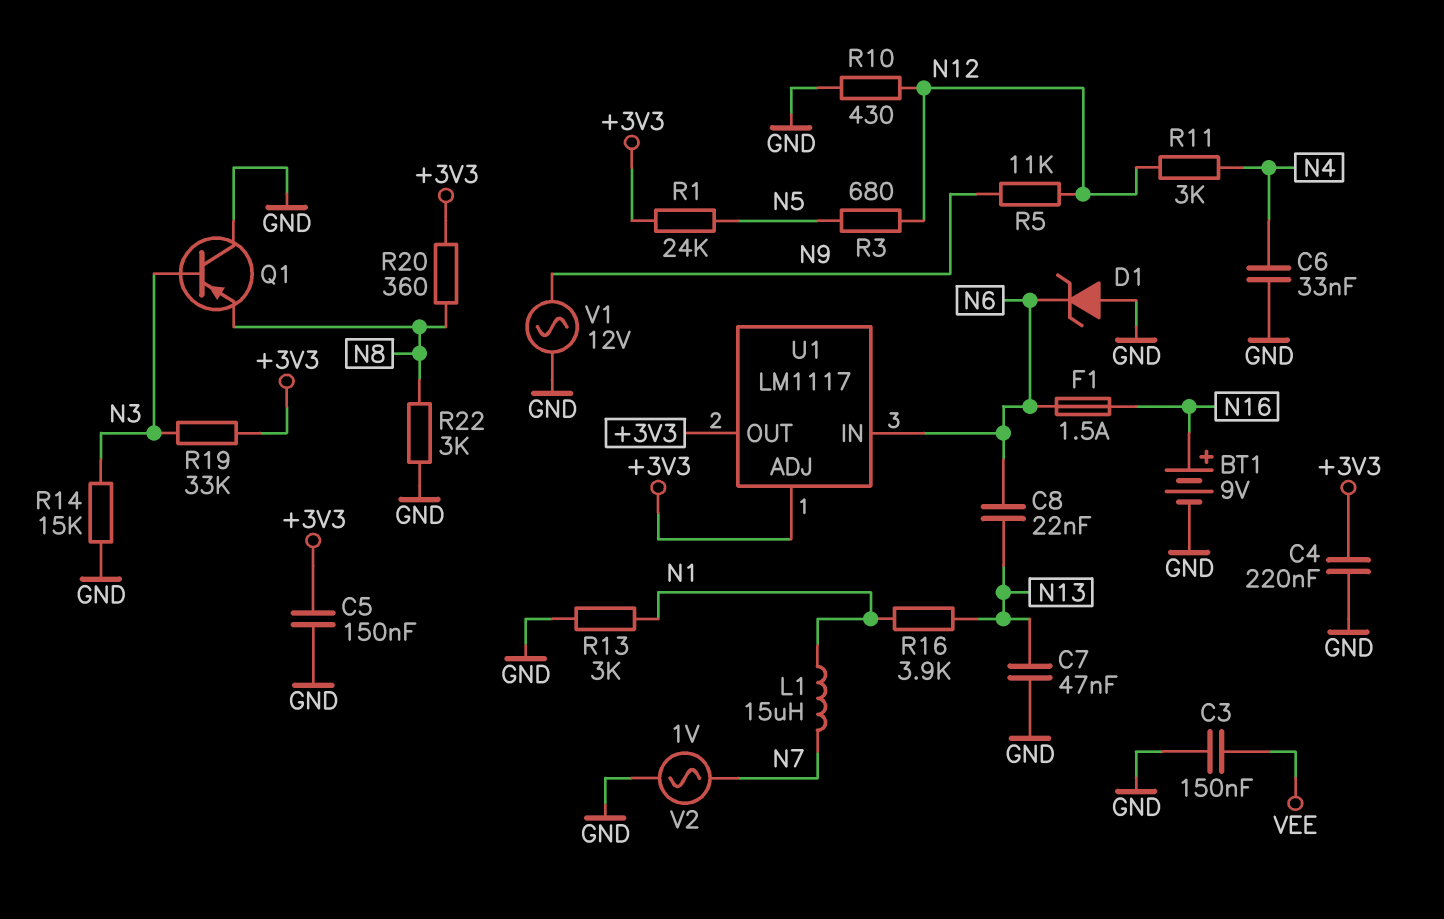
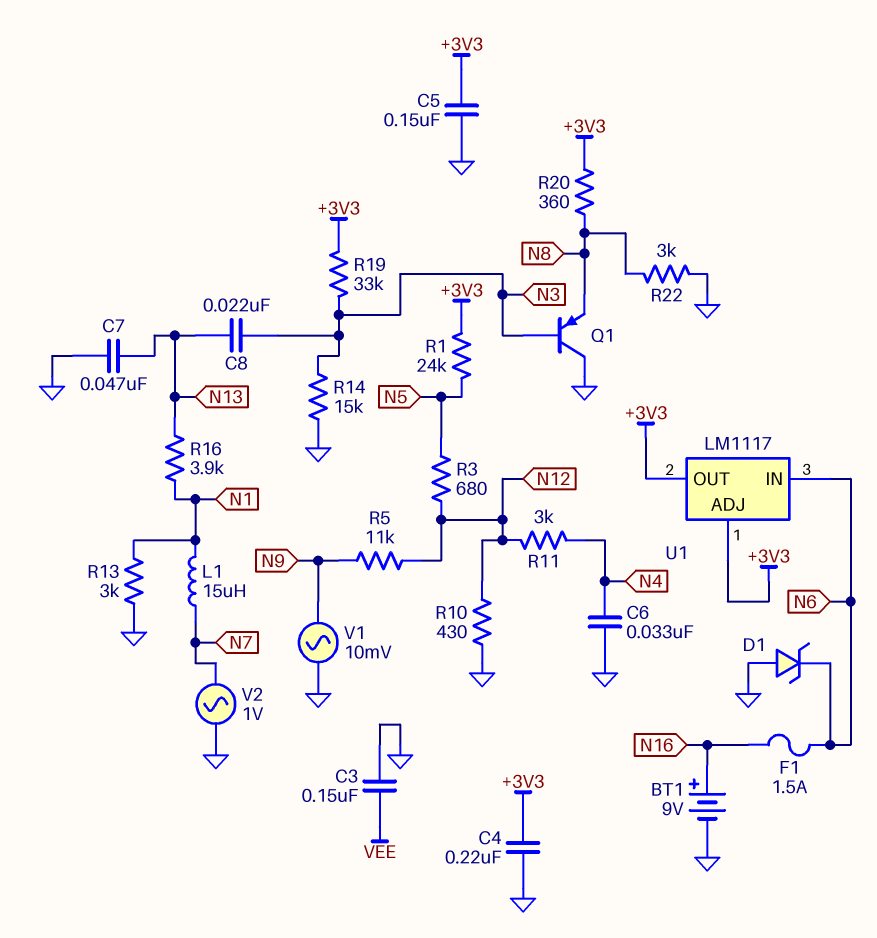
C8: 22nF (N6, N13) -> 22nF (N3, N13)
V1: AC 12V (GND, N9) -> AC 10mV (GND, N9)

